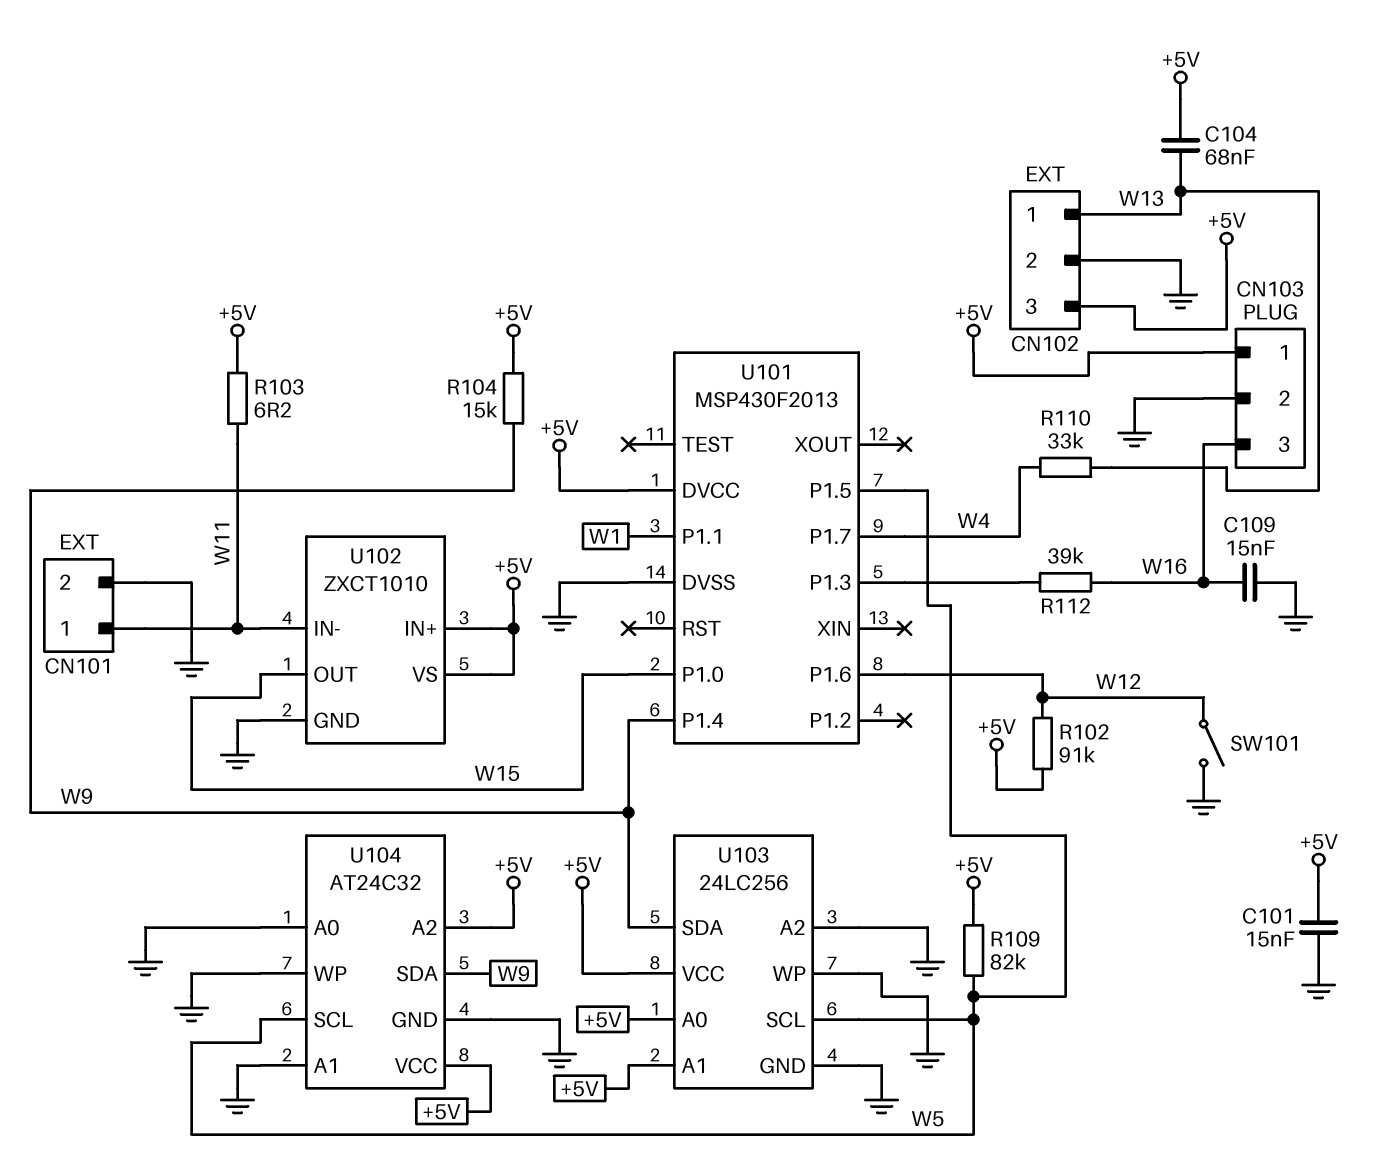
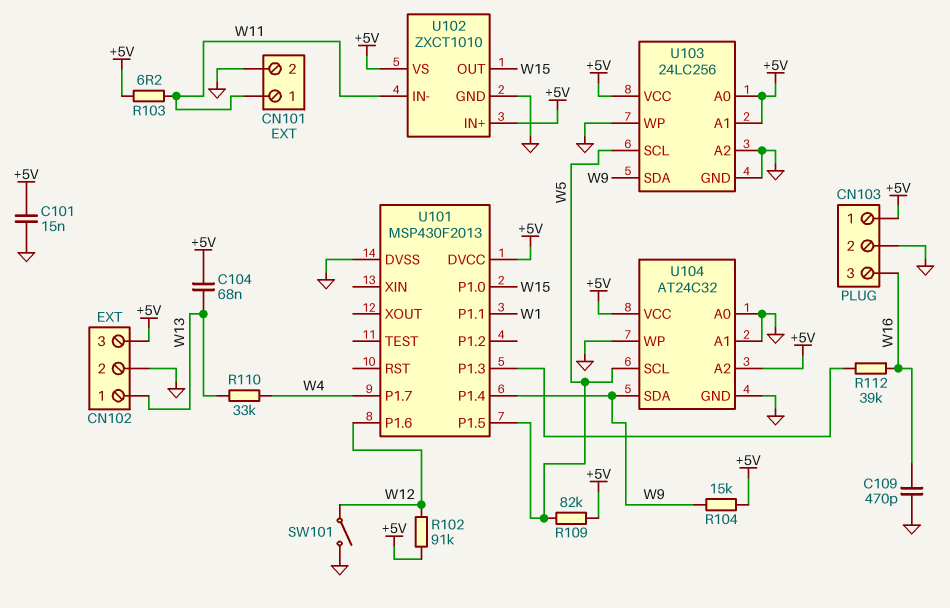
C109: 15nF (GND, W16) -> 470pF (GND, W16)

